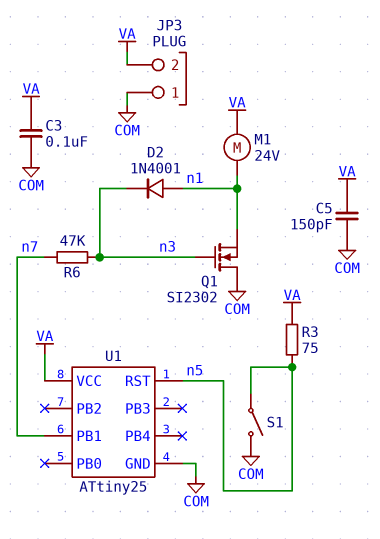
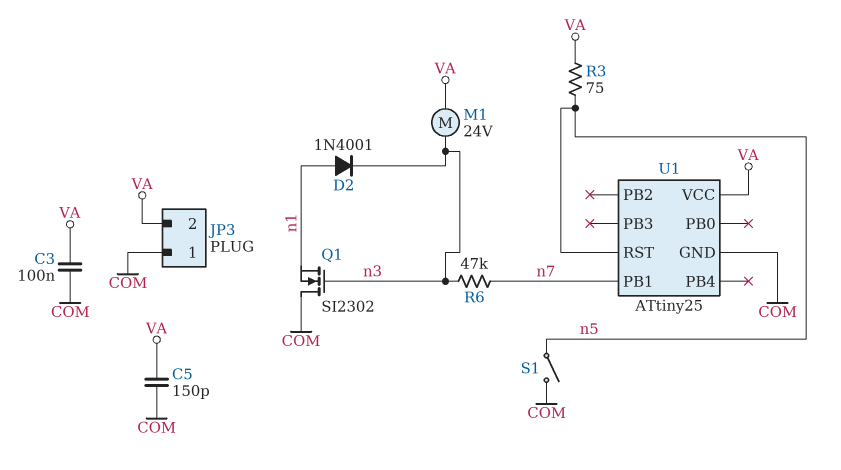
M1: motor 24V (VA, n1) -> motor 24V (VA, n3)

